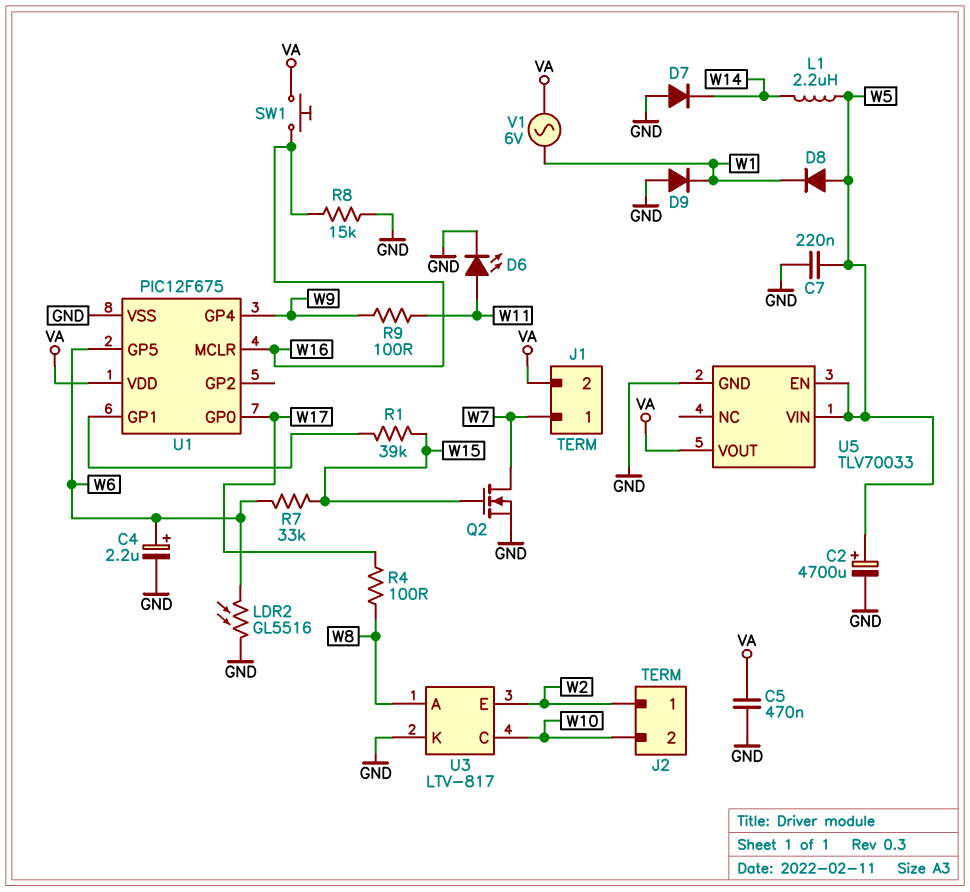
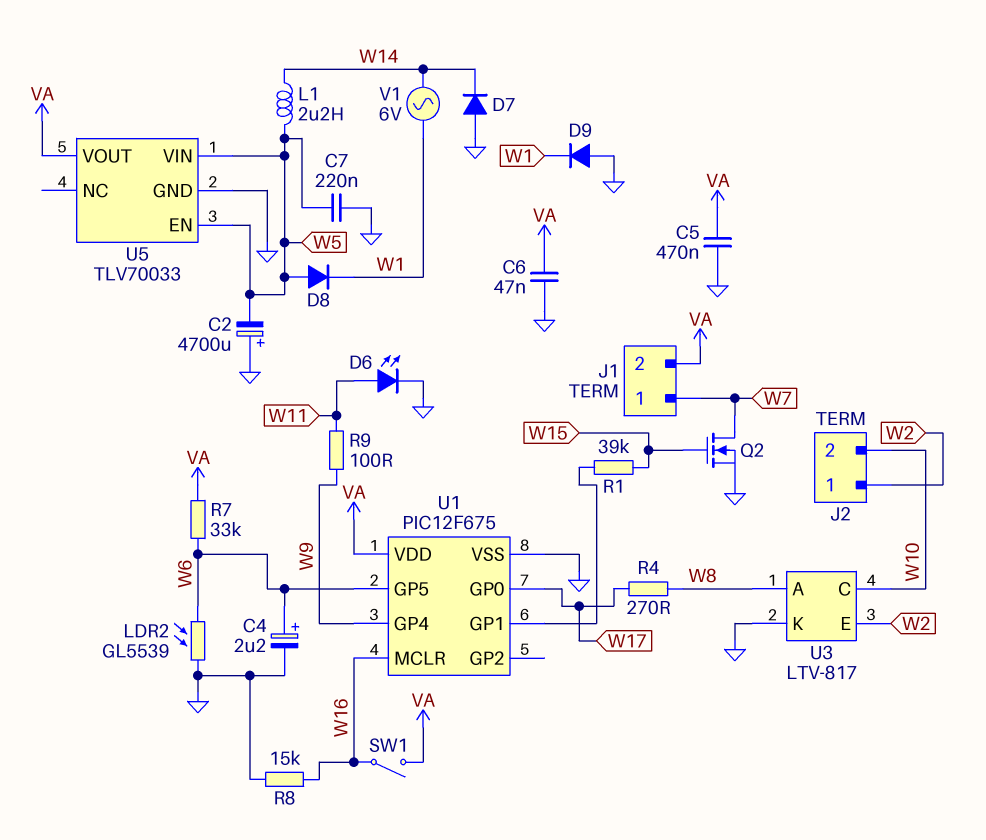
C2: 4700uF (plus W5, minus GND) -> 4700uF (plus GND, minus W5)
C6: none -> 47nF (GND, VA)
LDR2: GL5516 (GND, W6) -> GL5539 (GND, W6)
R4: 100 (W8, W17) -> 270 (W8, W17)
R7: 33k (W6, W15) -> 33k (VA, W6)
SW1: button (VA, W16) -> switch (VA, W16)
V1: AC 6V (VA, W1) -> AC 6V (W1, W14)

